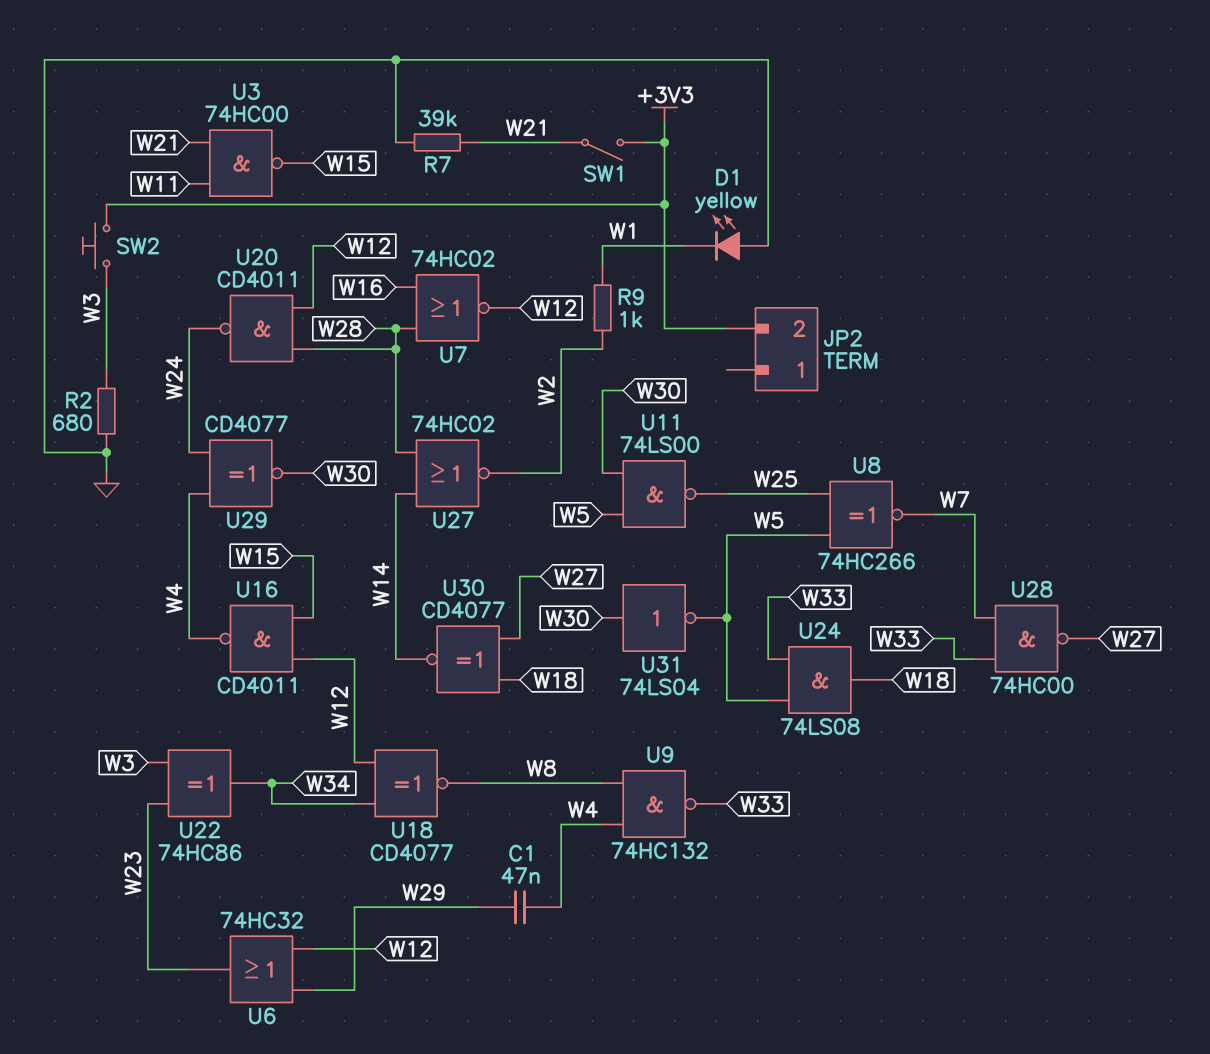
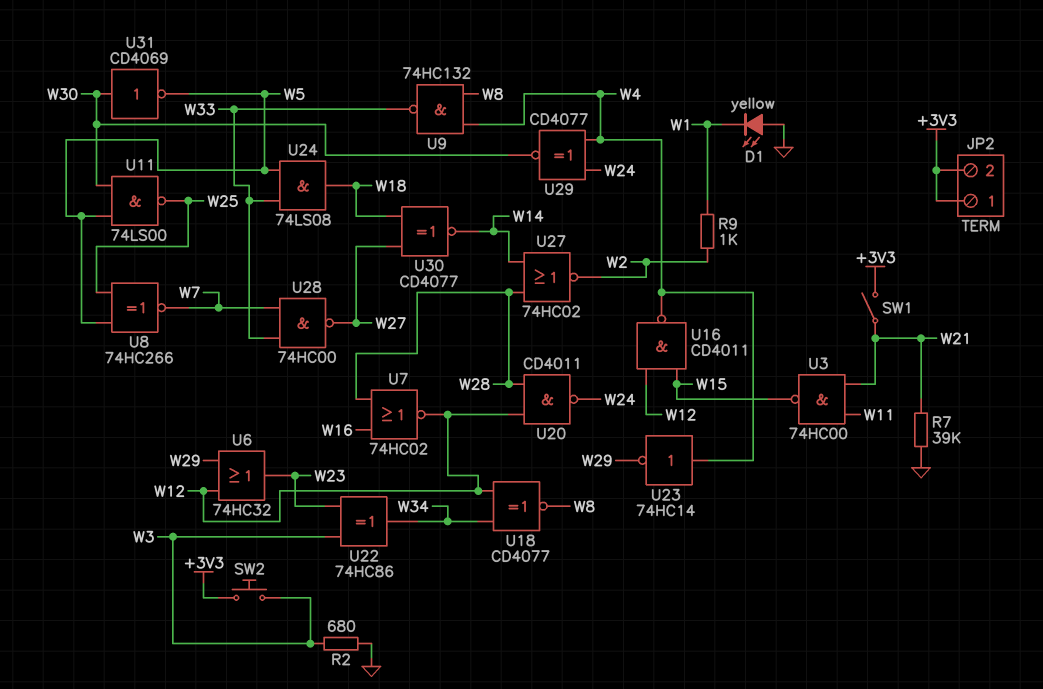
C1: 47nF (W4, W29) -> none
JP2 pin 1: none -> +3V3
U23: none -> NOT 74HC14 (in W4, out W29)
U31: NOT 74LS04 (in W30, out W5) -> NOT CD4069 (in W30, out W5)

